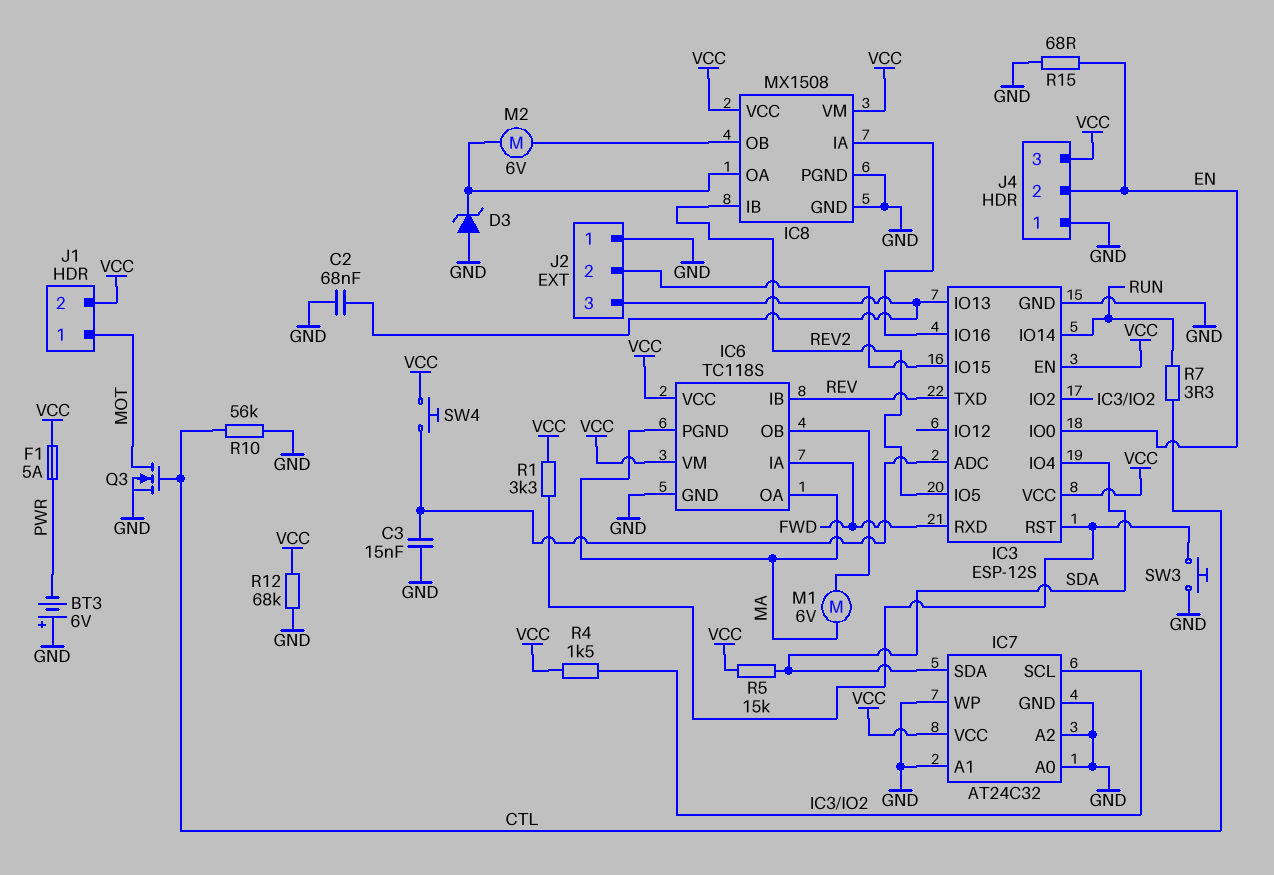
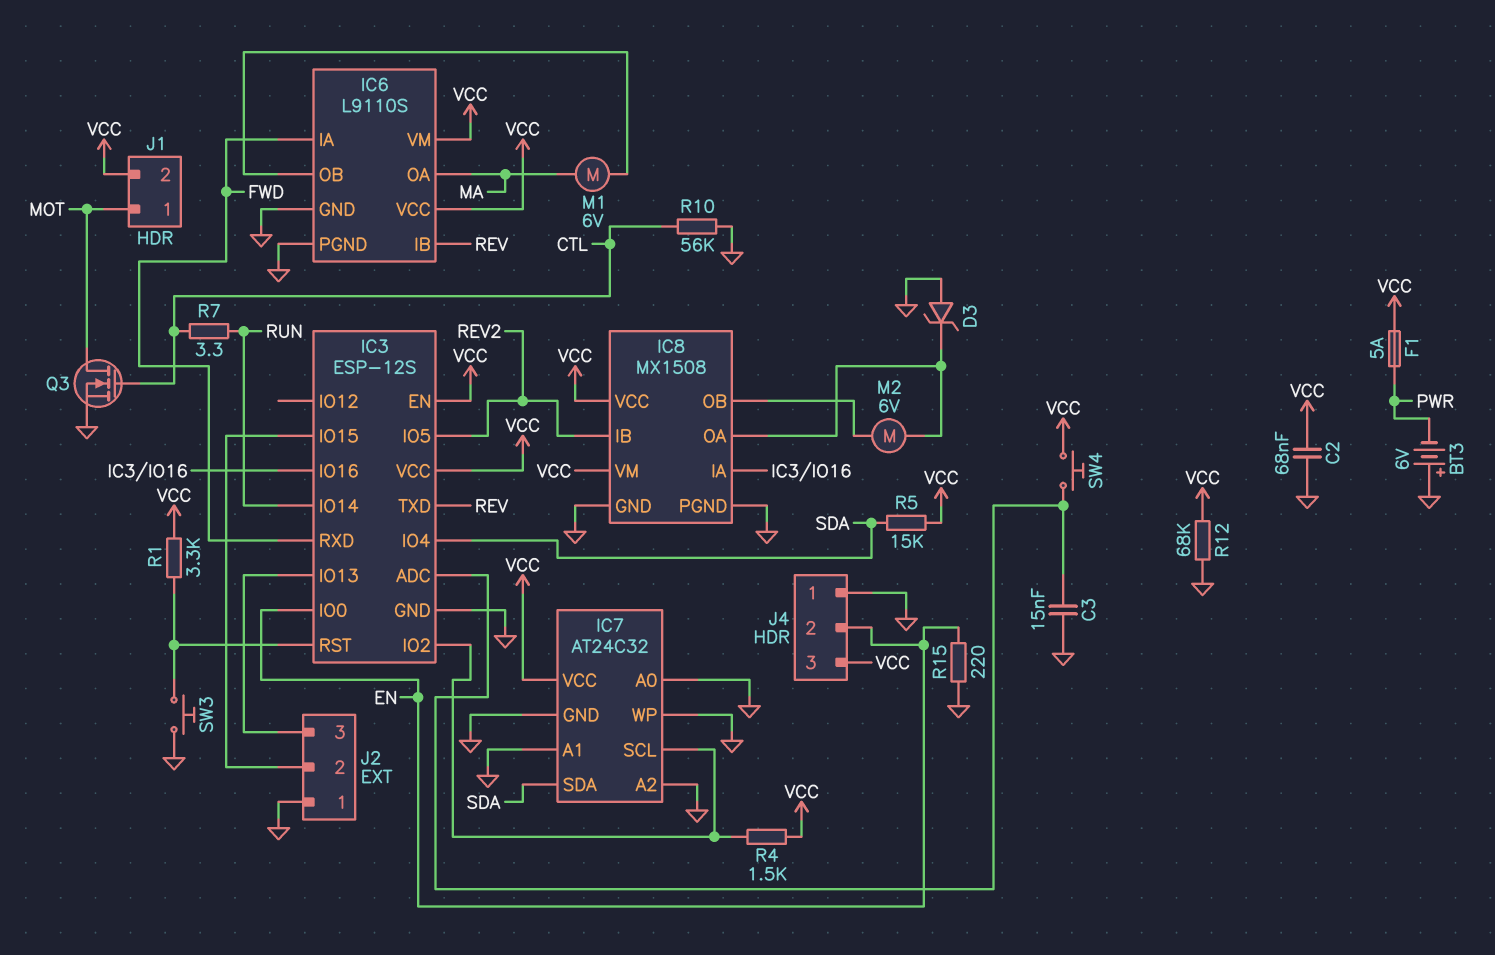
C2: 68nF (GND, IC3/IO13) -> 68nF (GND, VCC)
IC6: TC118S -> L9110S
IC6 pin PGND: MA -> GND
R15: 68 (EN, GND) -> 220 (EN, GND)

